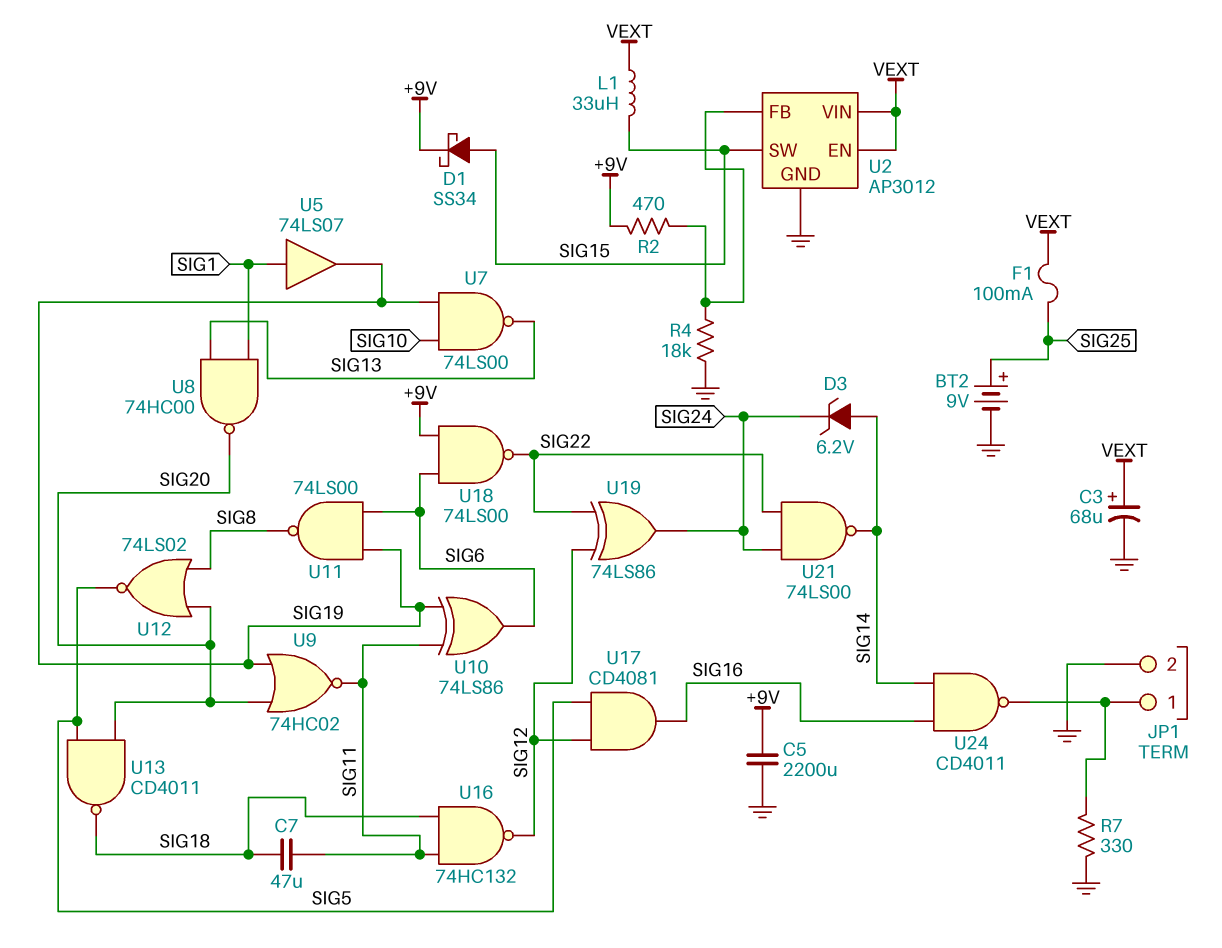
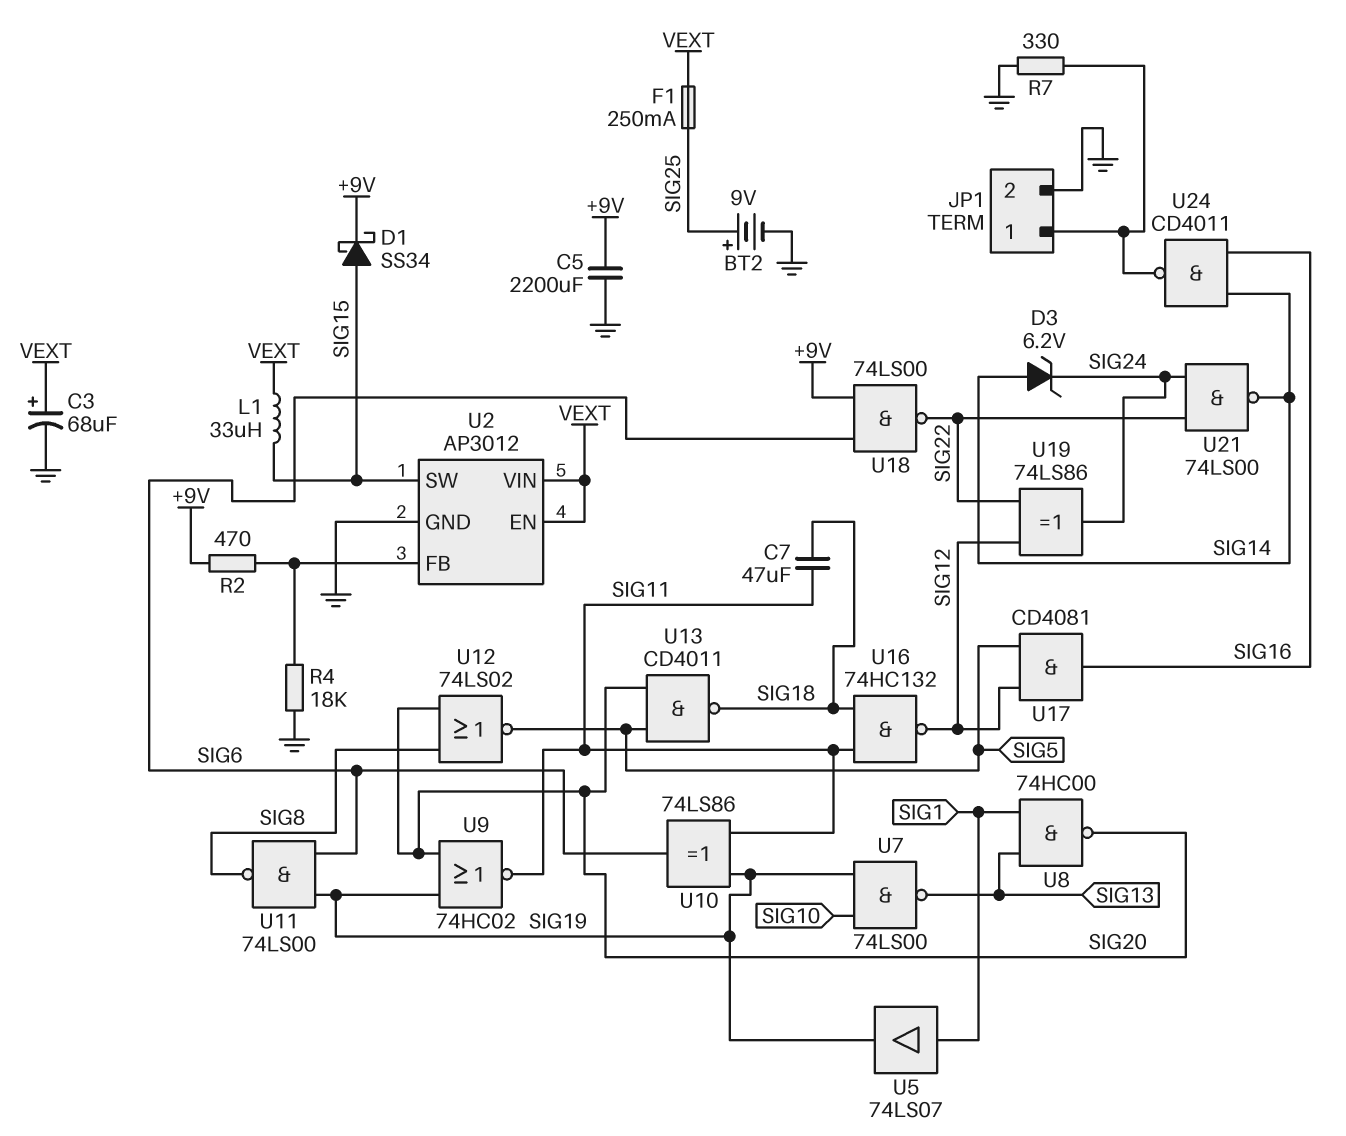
F1: 100mA (SIG25, VEXT) -> 250mA (SIG25, VEXT)

